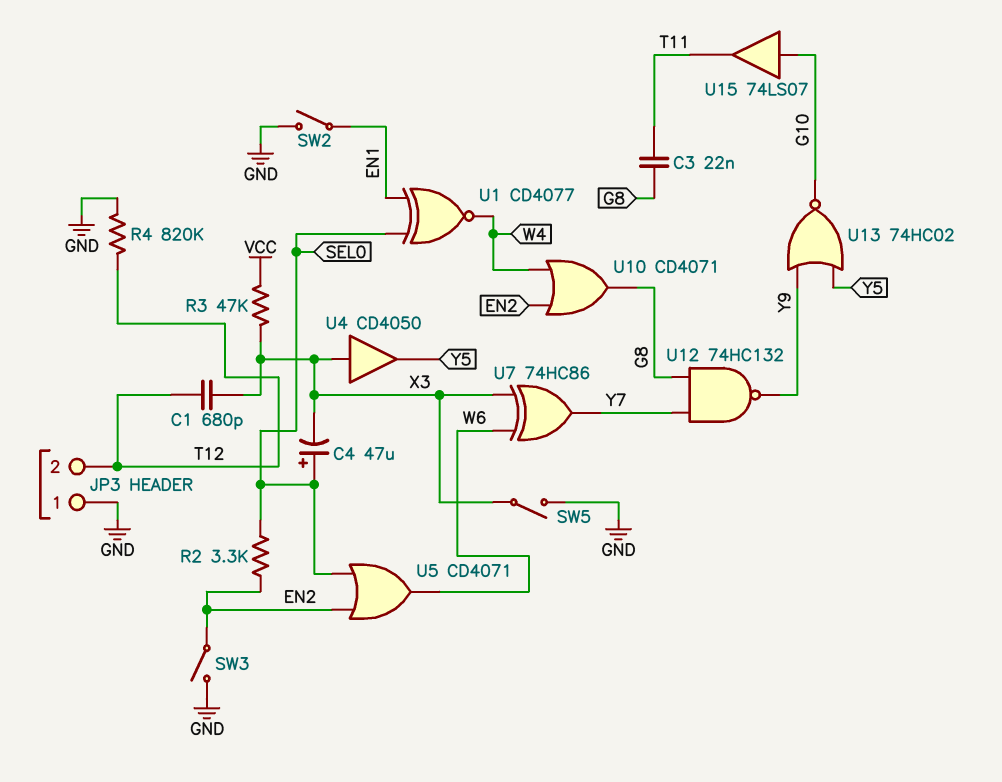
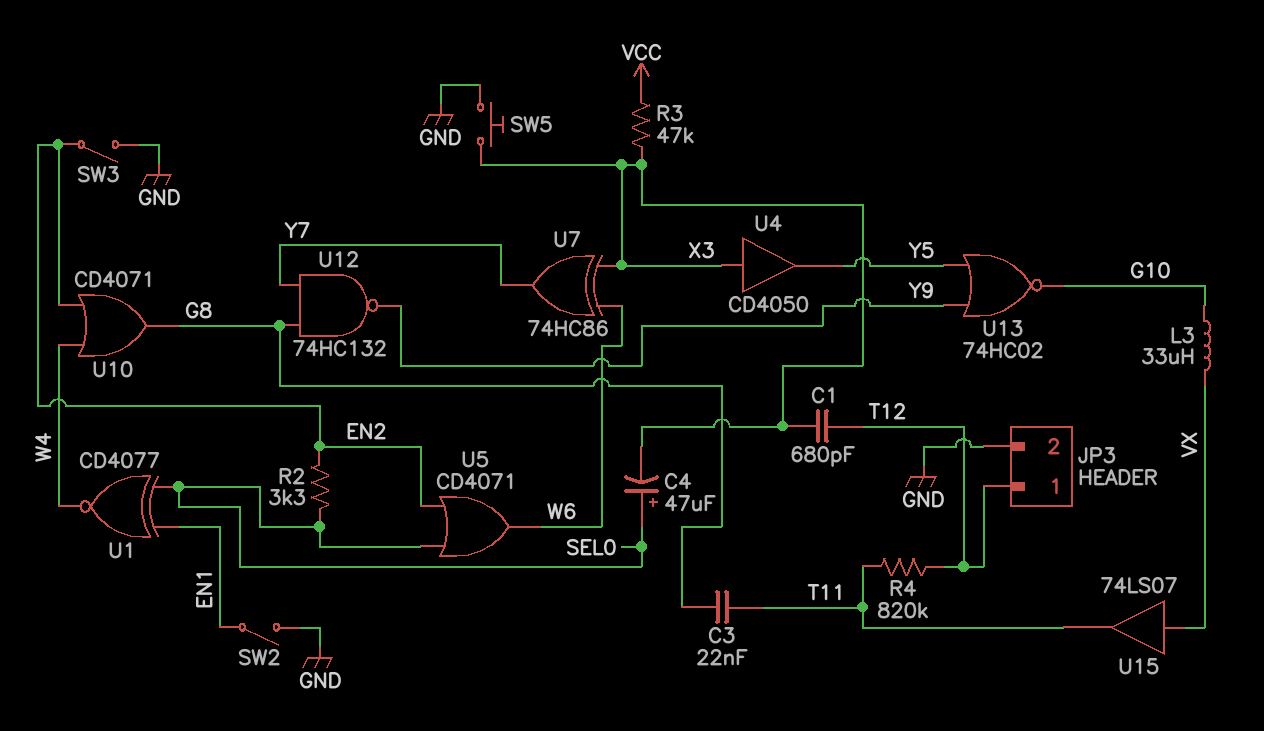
JP3 pin 1: GND -> T12
JP3 pin 2: T12 -> GND
L3: none -> 33uH (G10, VX)
R4: 820k (GND, T12) -> 820k (T11, T12)
SW5: switch (GND, X3) -> button (GND, X3)
U15: buffer 74LS07 (in G10, out T11) -> buffer 74LS07 (in VX, out T11)

